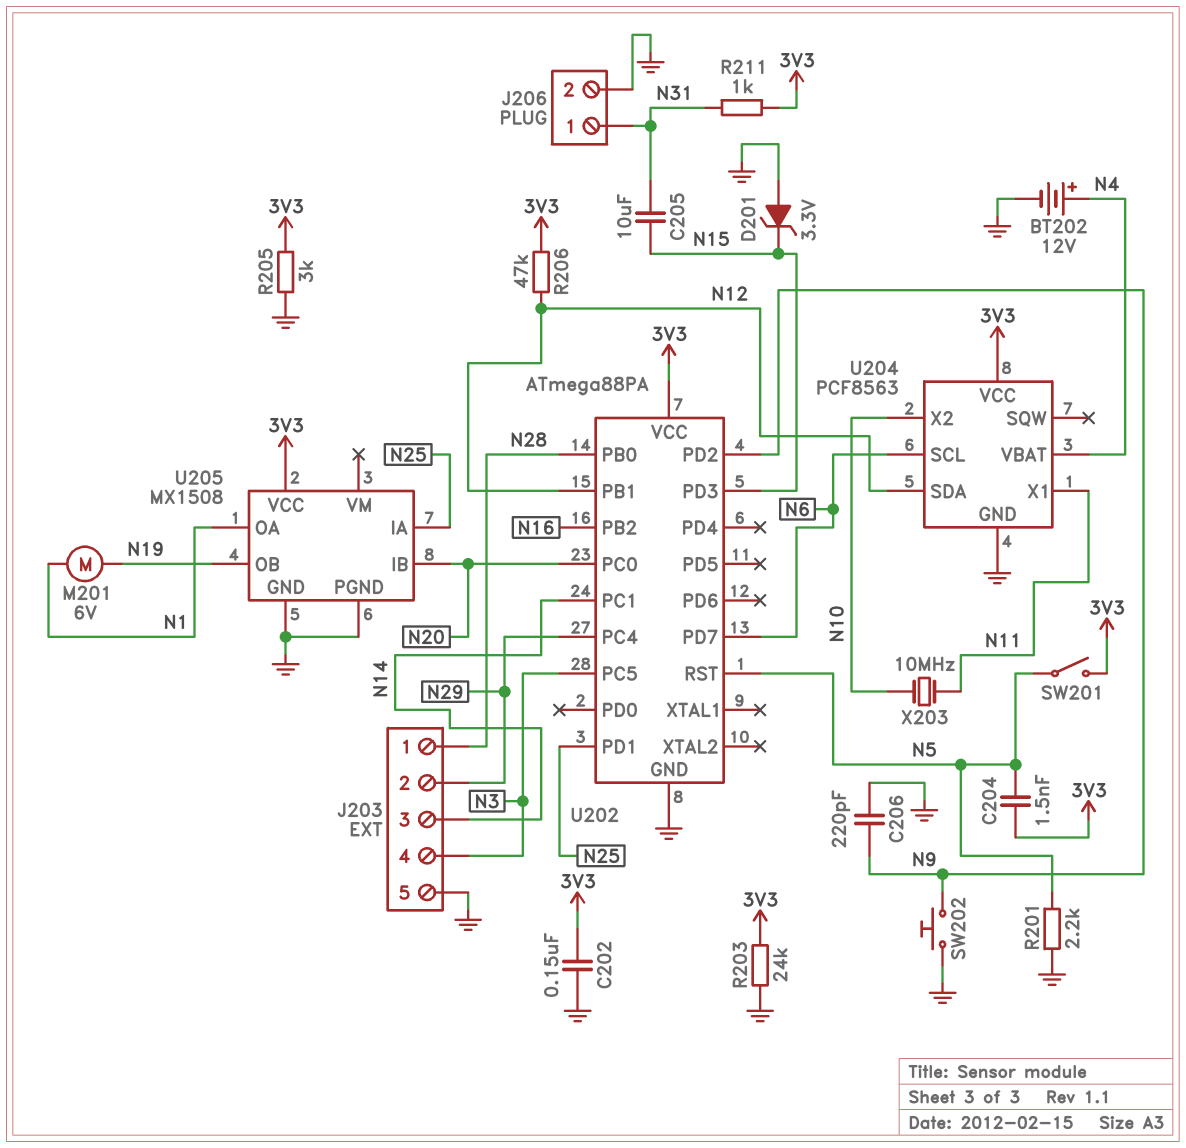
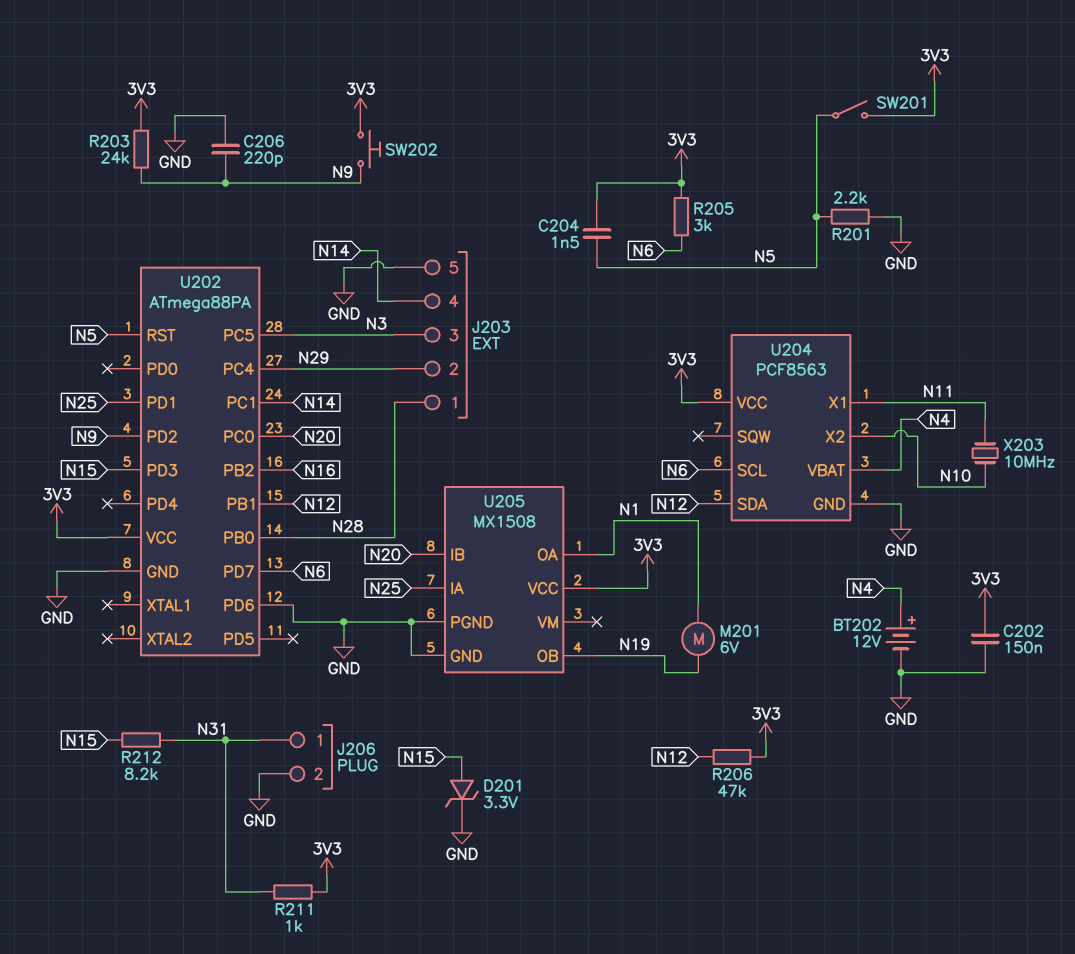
C205: 10uF (N15, N31) -> none
D201: zener 3.3V (A GND, K N15) -> zener 3.3V (A N15, K GND)
J203 pin 3: N14 -> N3
J203 pin 4: N3 -> N14
R203: 24k (3V3, GND) -> 24k (3V3, N9)
R205: 3k (3V3, GND) -> 3k (3V3, N6)
R212: none -> 8.2k (N15, N31)
SW202: button (GND, N9) -> button (3V3, N9)
U202 pin PD6: none -> GND

